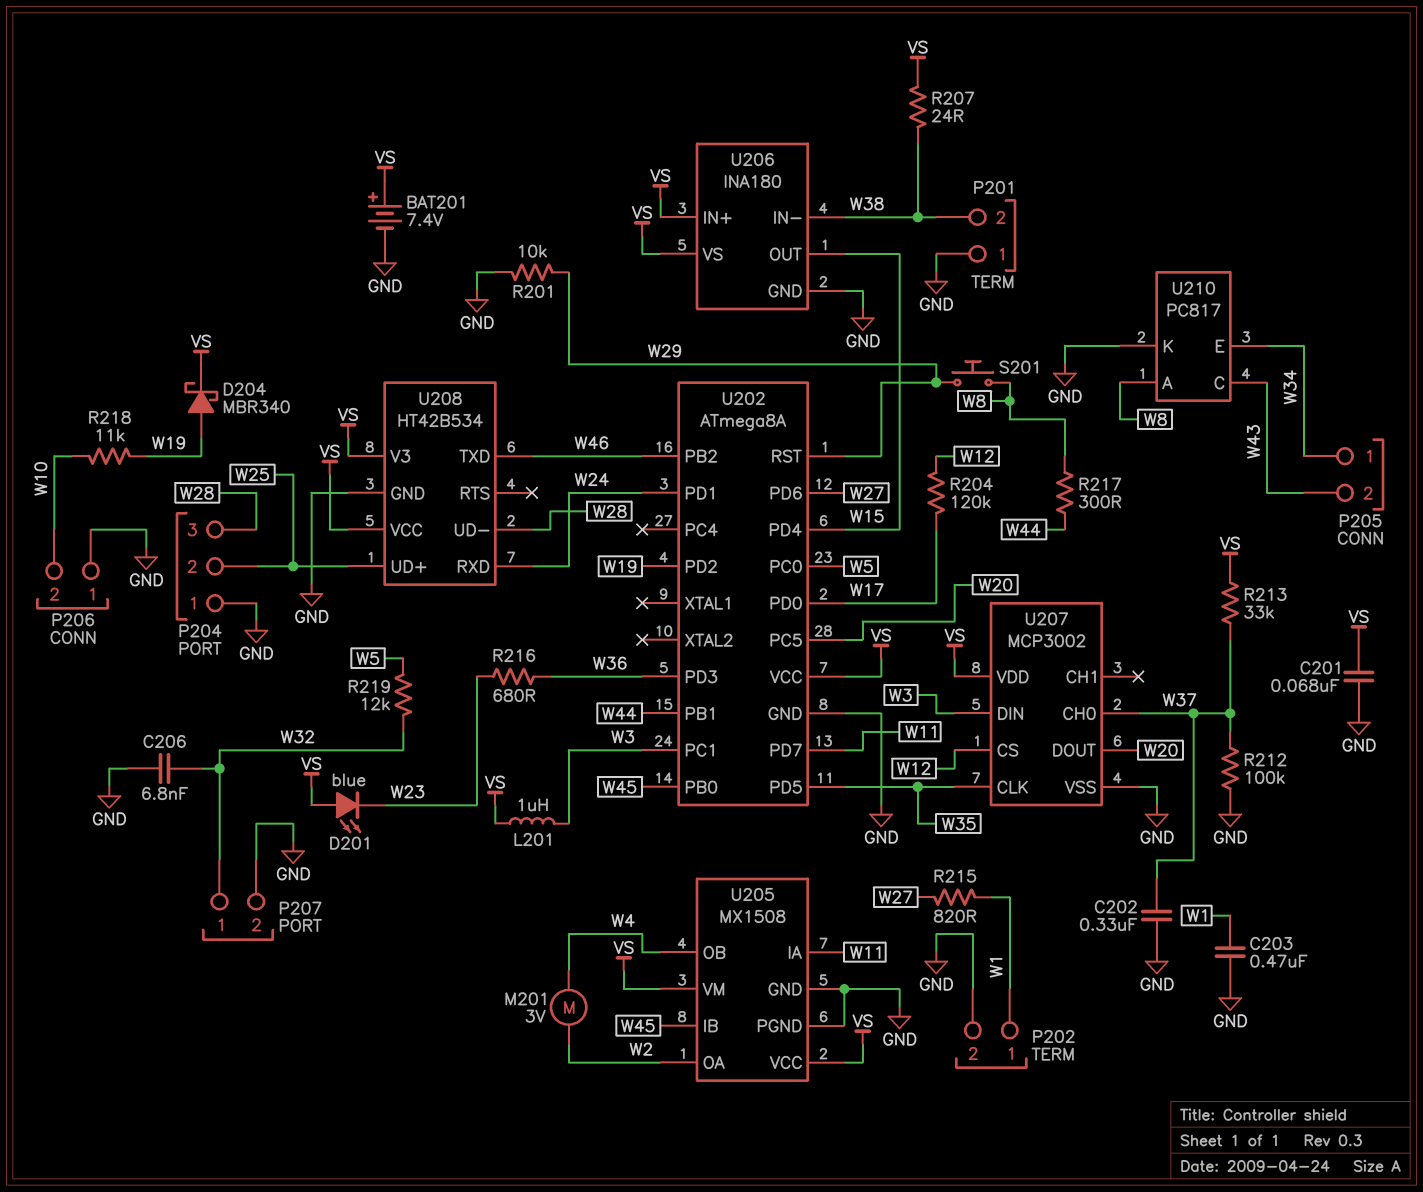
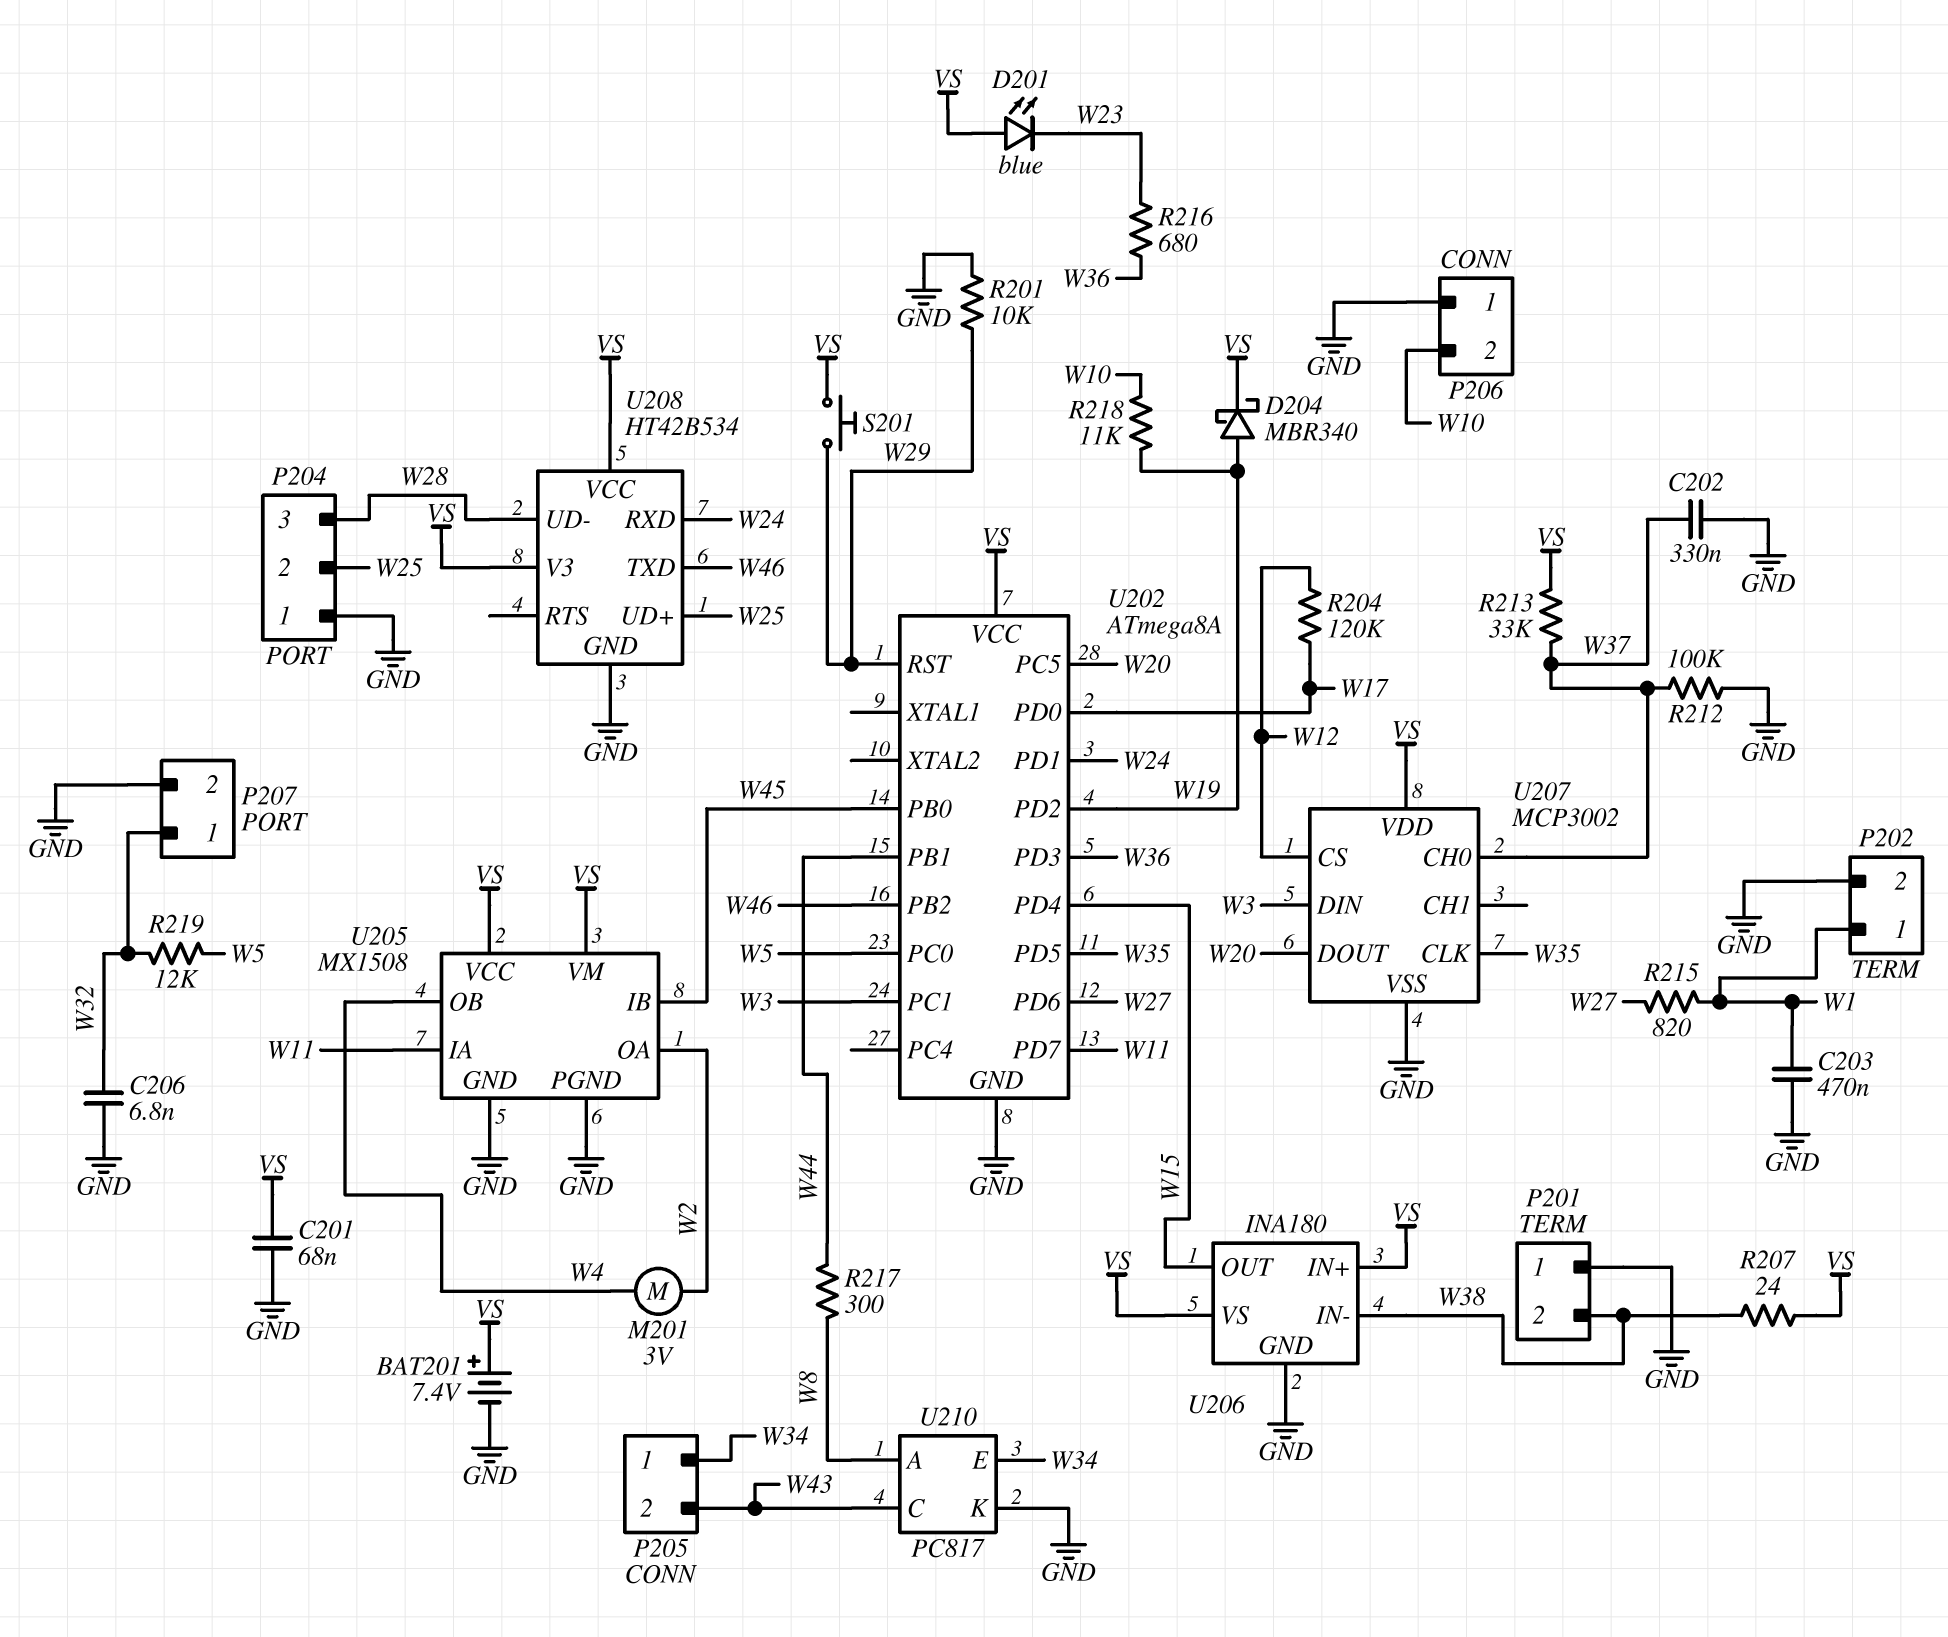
L201: 1uH (VS, W3) -> none
S201: button (W8, W29) -> button (VS, W29)

